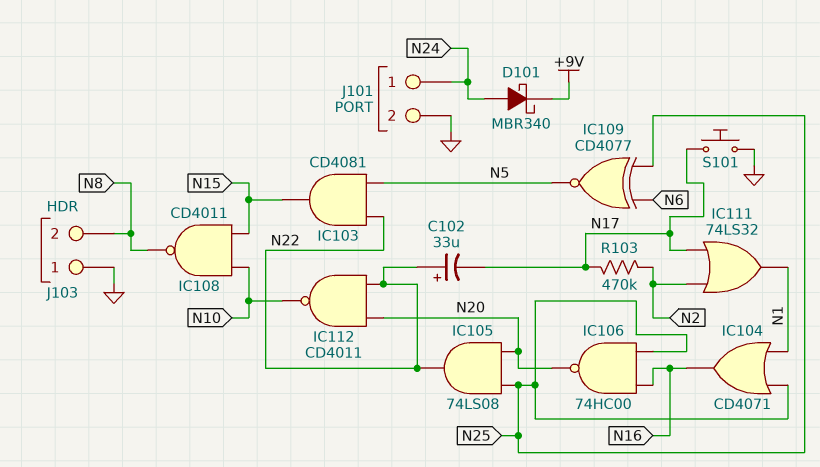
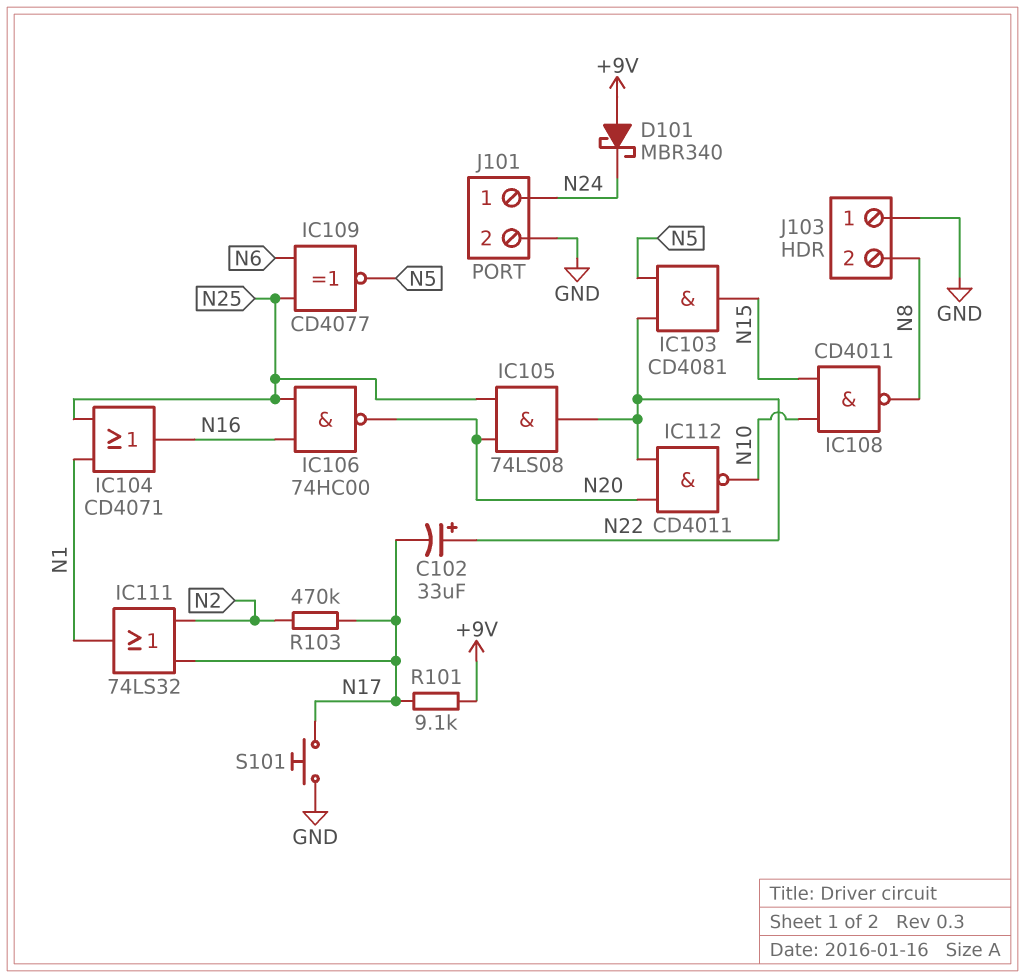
D101: schottky MBR340 (A N24, K +9V) -> schottky MBR340 (A +9V, K N24)
R101: none -> 9.1k (+9V, N17)

